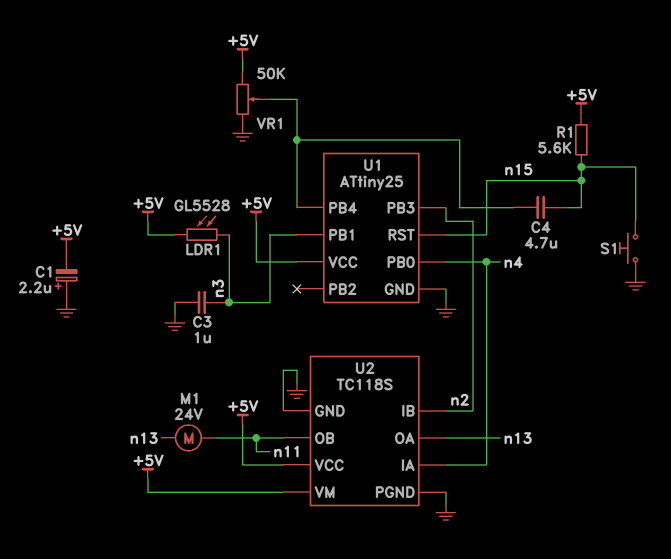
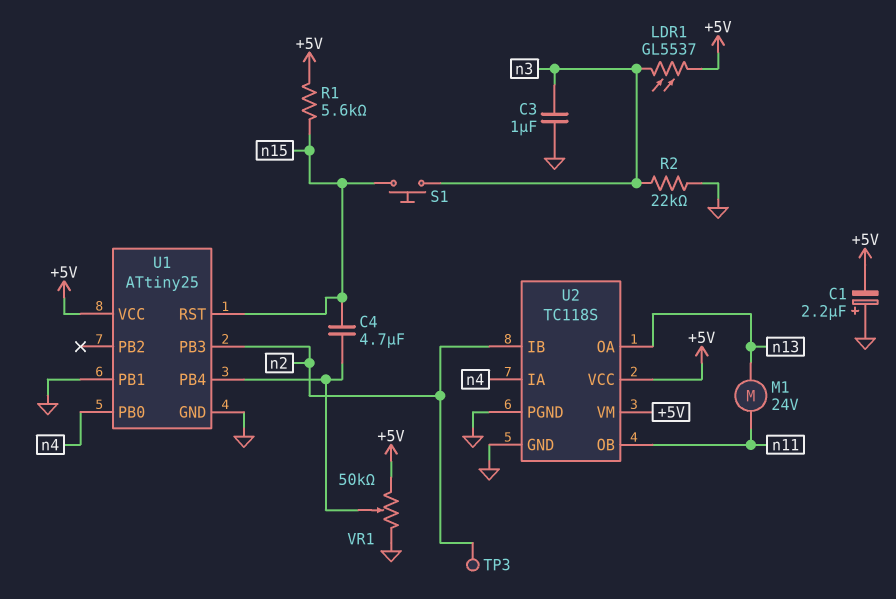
LDR1: GL5528 (+5V, n3) -> GL5537 (+5V, n3)
R2: none -> 22k (GND, n3)
S1: button (GND, n15) -> button (n3, n15)
TP3: none -> test point (n2)
U1 pin PB1: n3 -> GND

